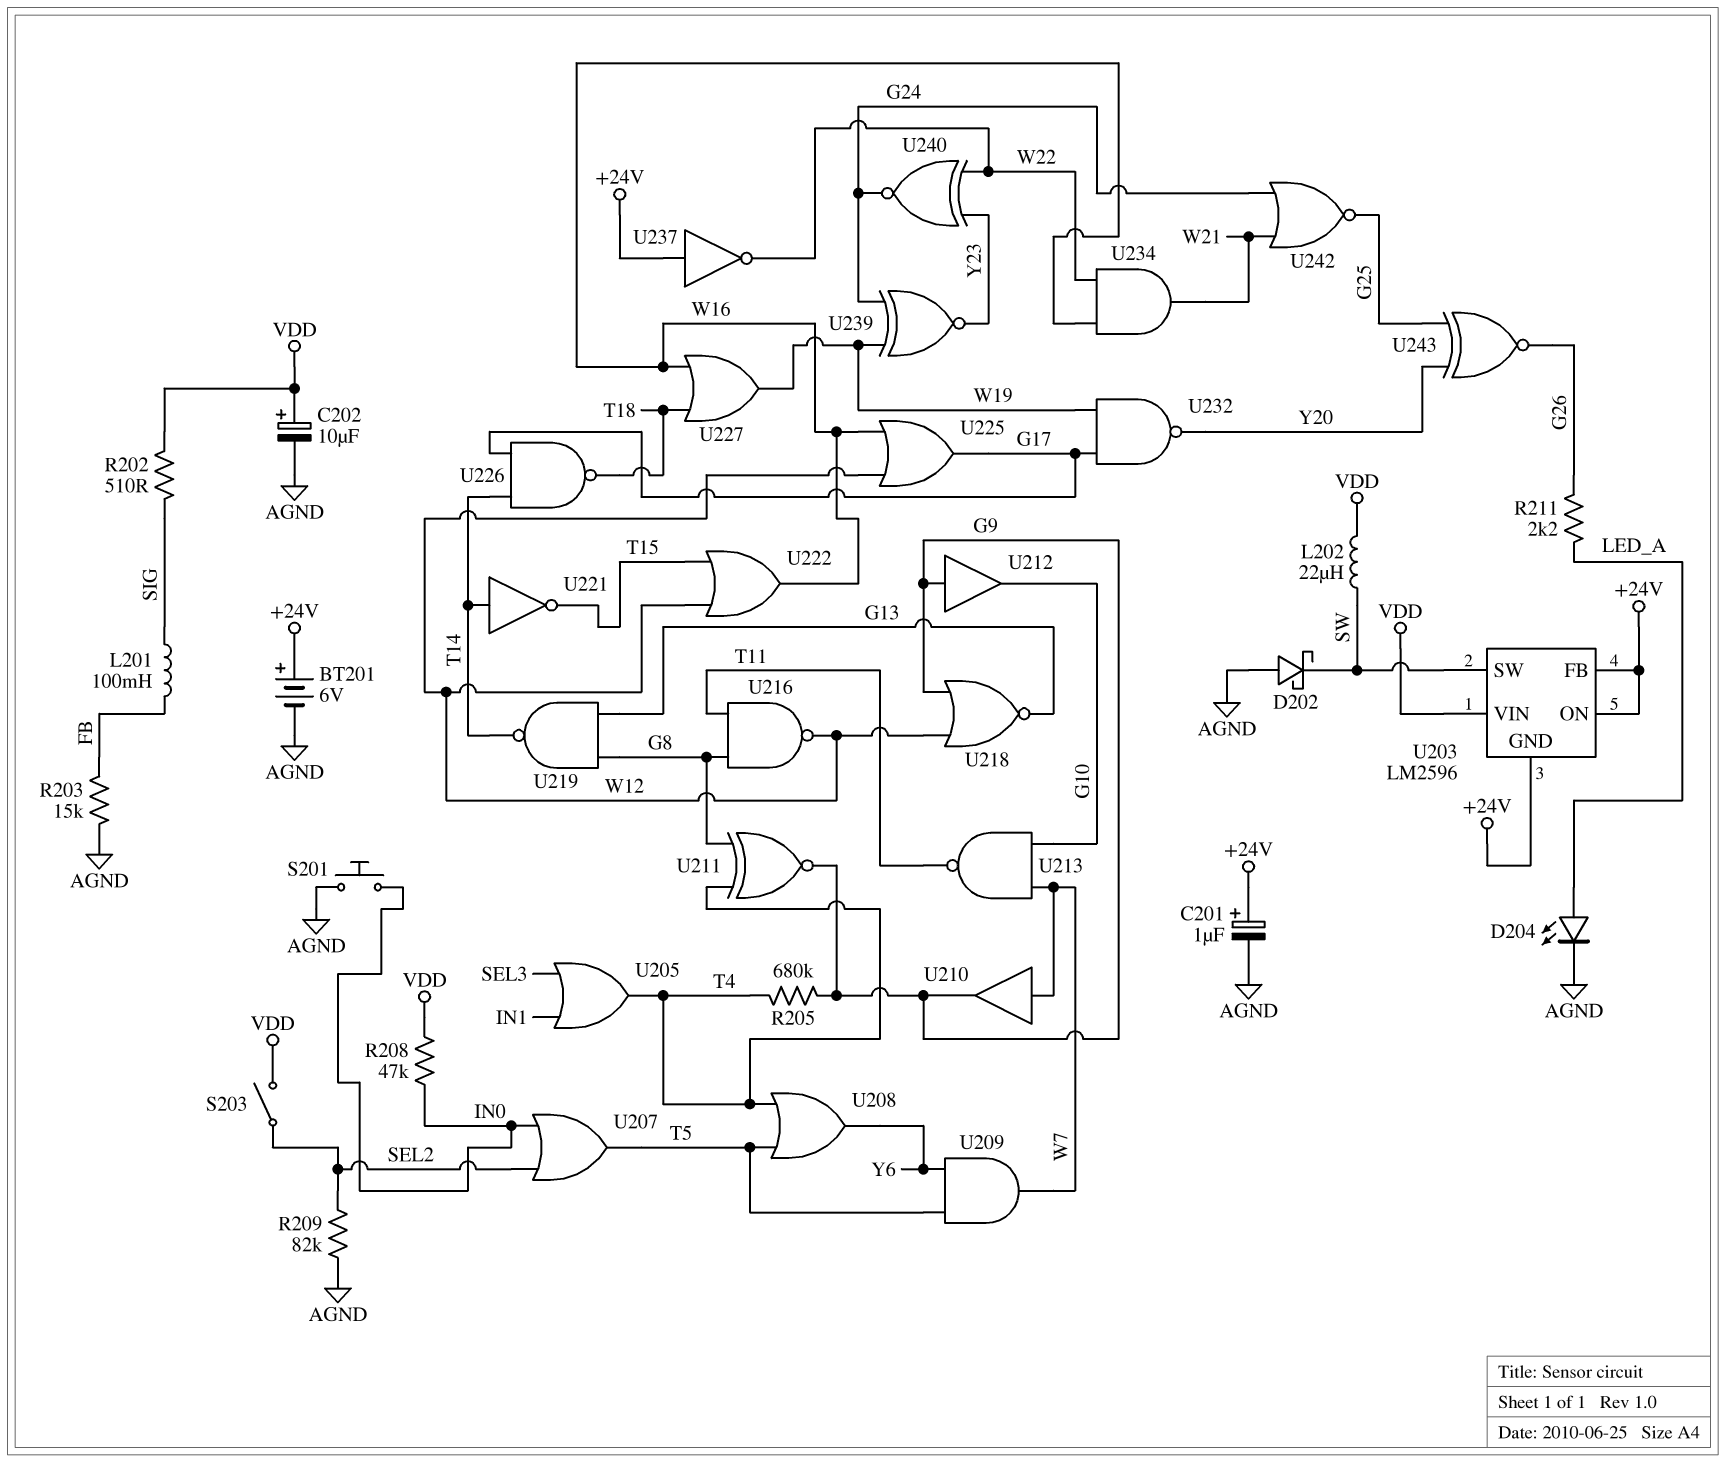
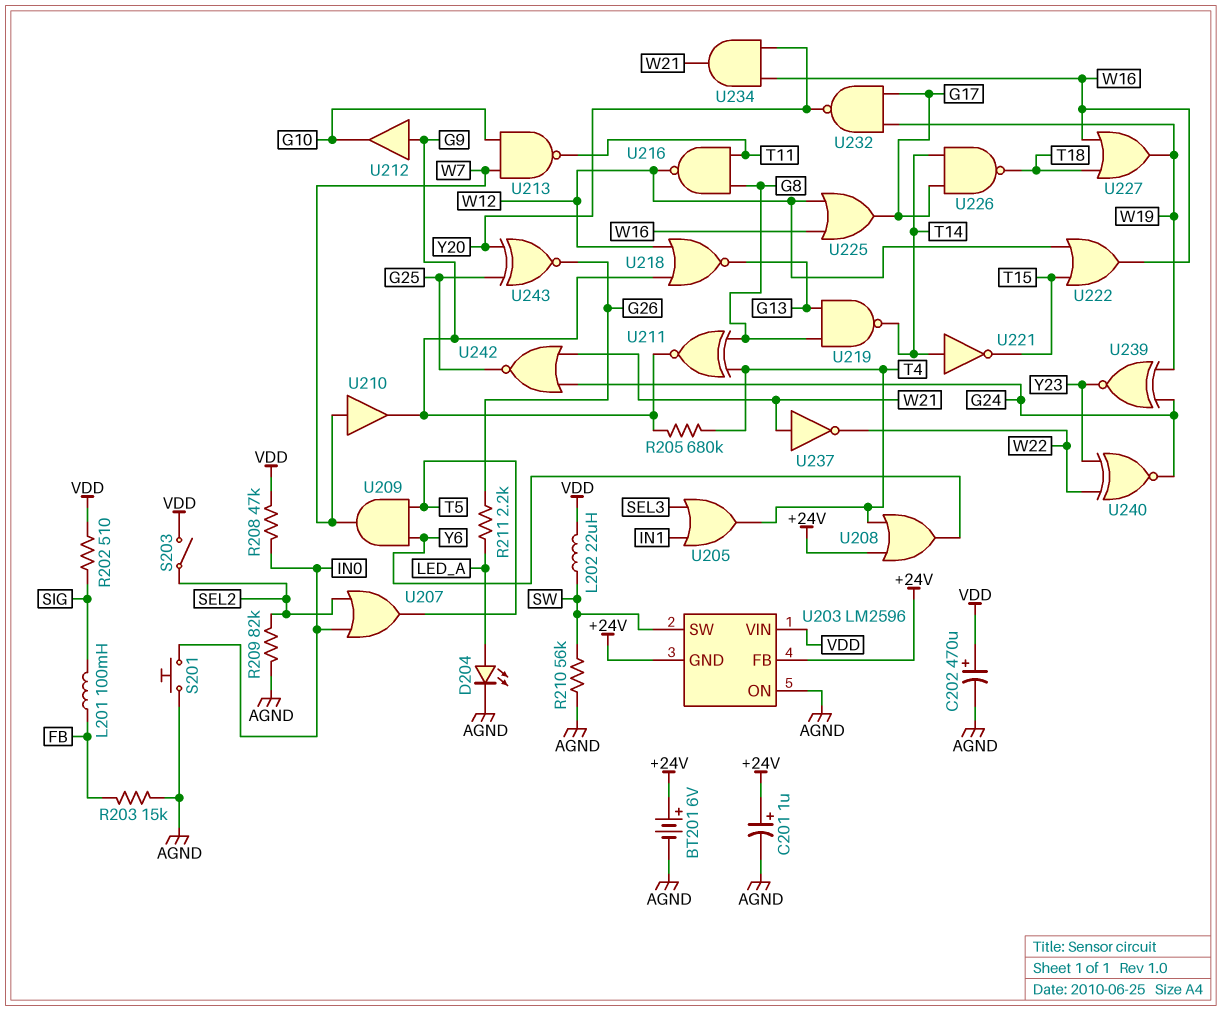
C202: 10uF (plus VDD, minus AGND) -> 470uF (plus VDD, minus AGND)
D202: schottky (A AGND, K SW) -> none
R210: none -> 56k (AGND, SW)
U203 pin ON: +24V -> AGND
U208: OR (in T4, in T5, out Y6) -> OR (in +24V, in T4, out Y6)
U234: AND (in W16, in W22, out W21) -> AND (in W16, in Y20, out W21)
U237: NOT (in +24V, out W22) -> NOT (in W21, out W22)

